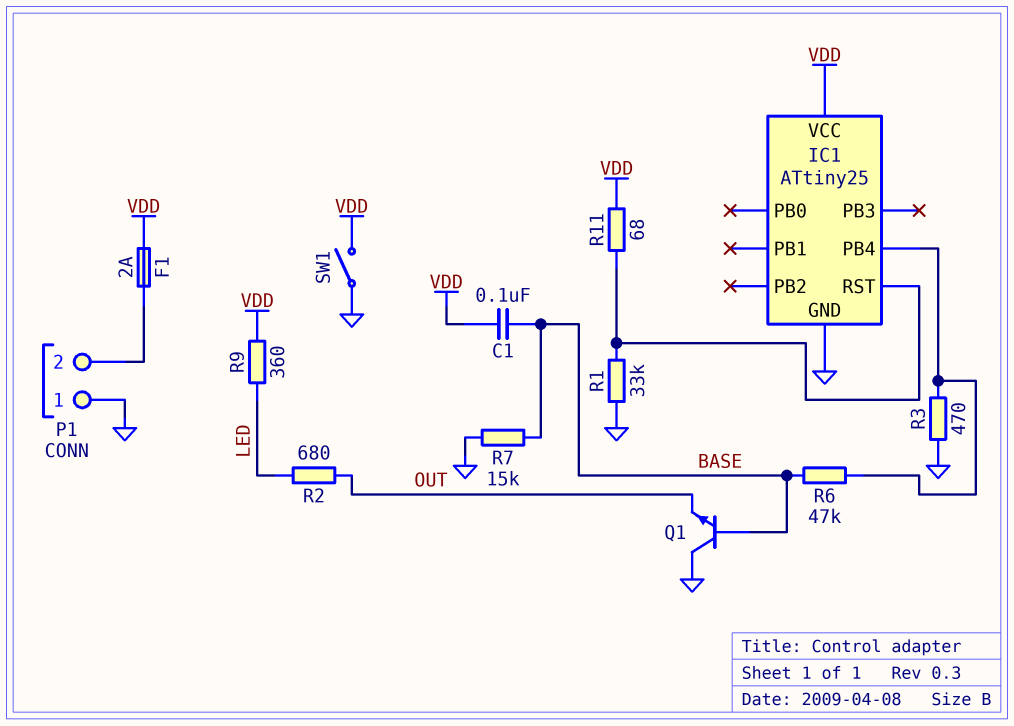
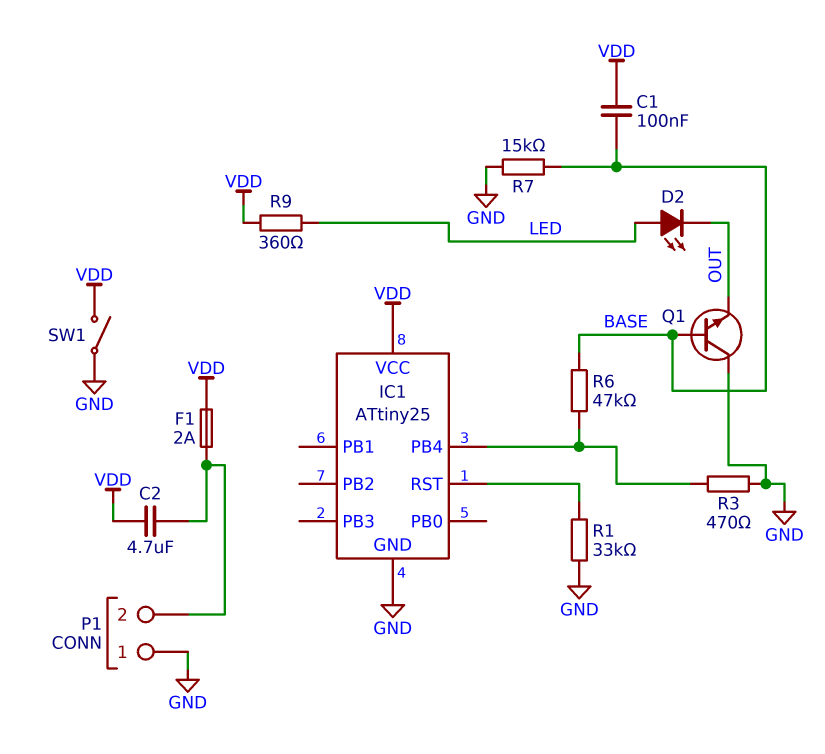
C2: none -> 4.7uF (P1/2, VDD)
D2: none -> LED (A LED, K OUT)
R2: 680 (LED, OUT) -> none
R11: 68 (IC1/RST, VDD) -> none

